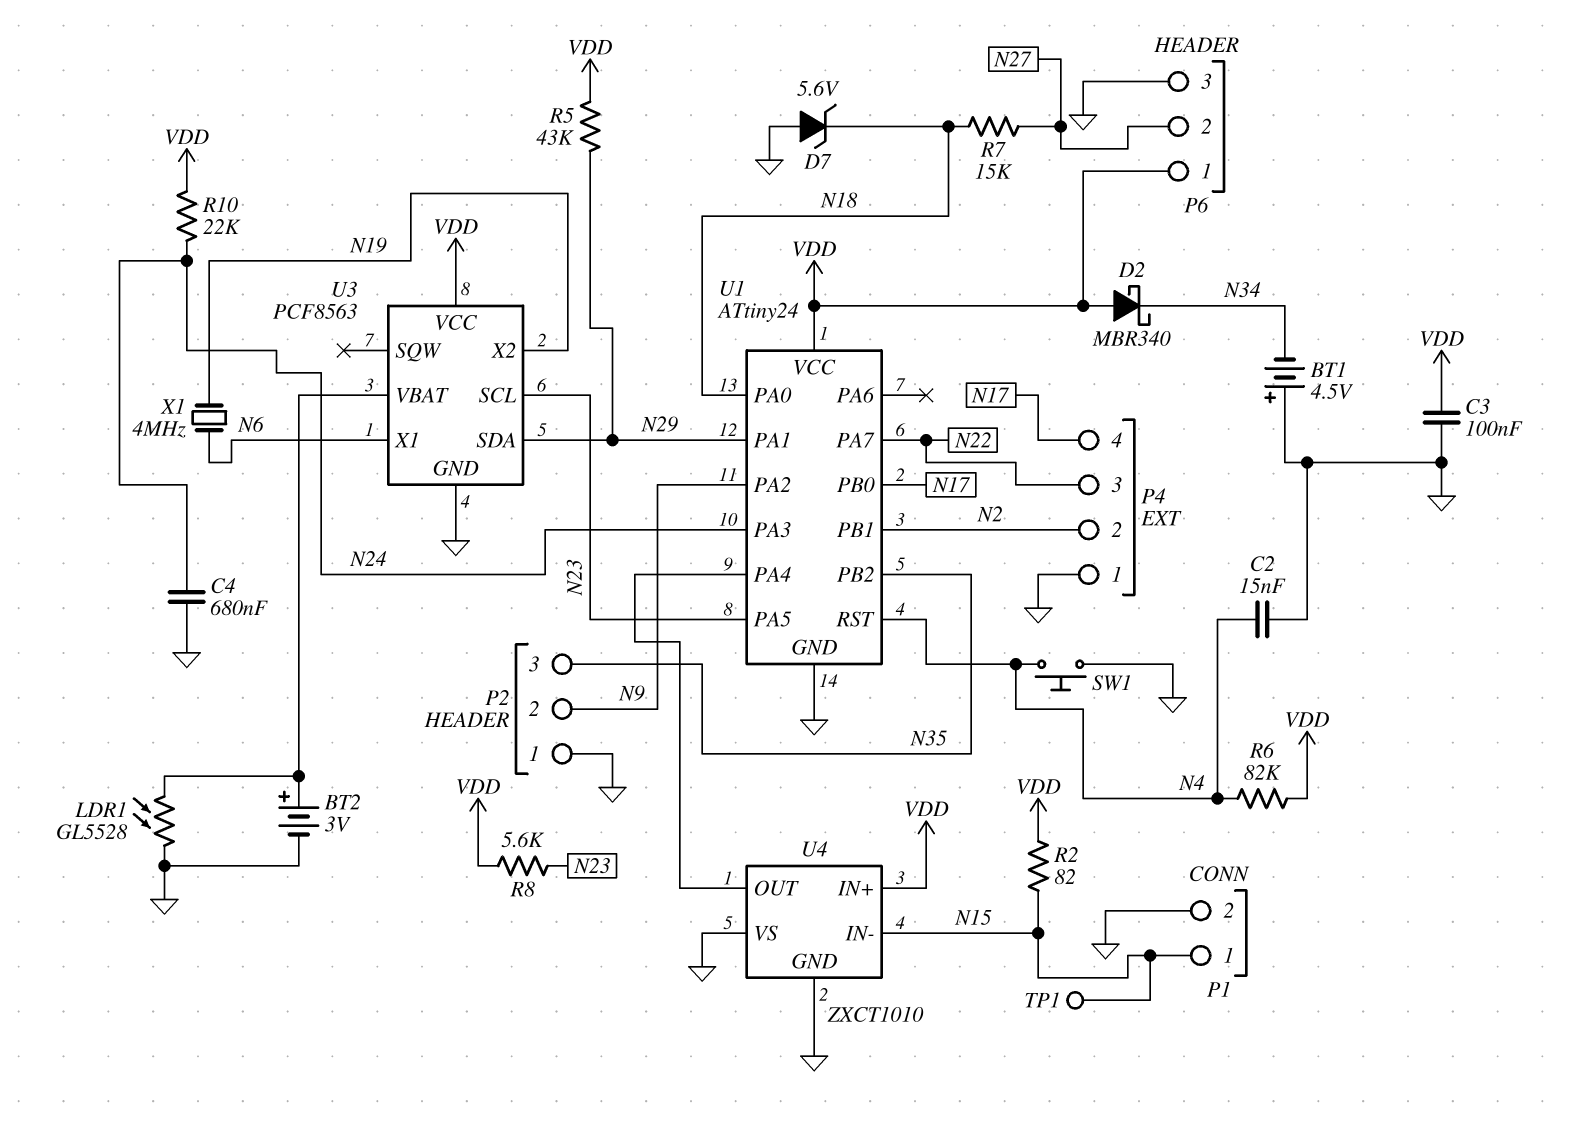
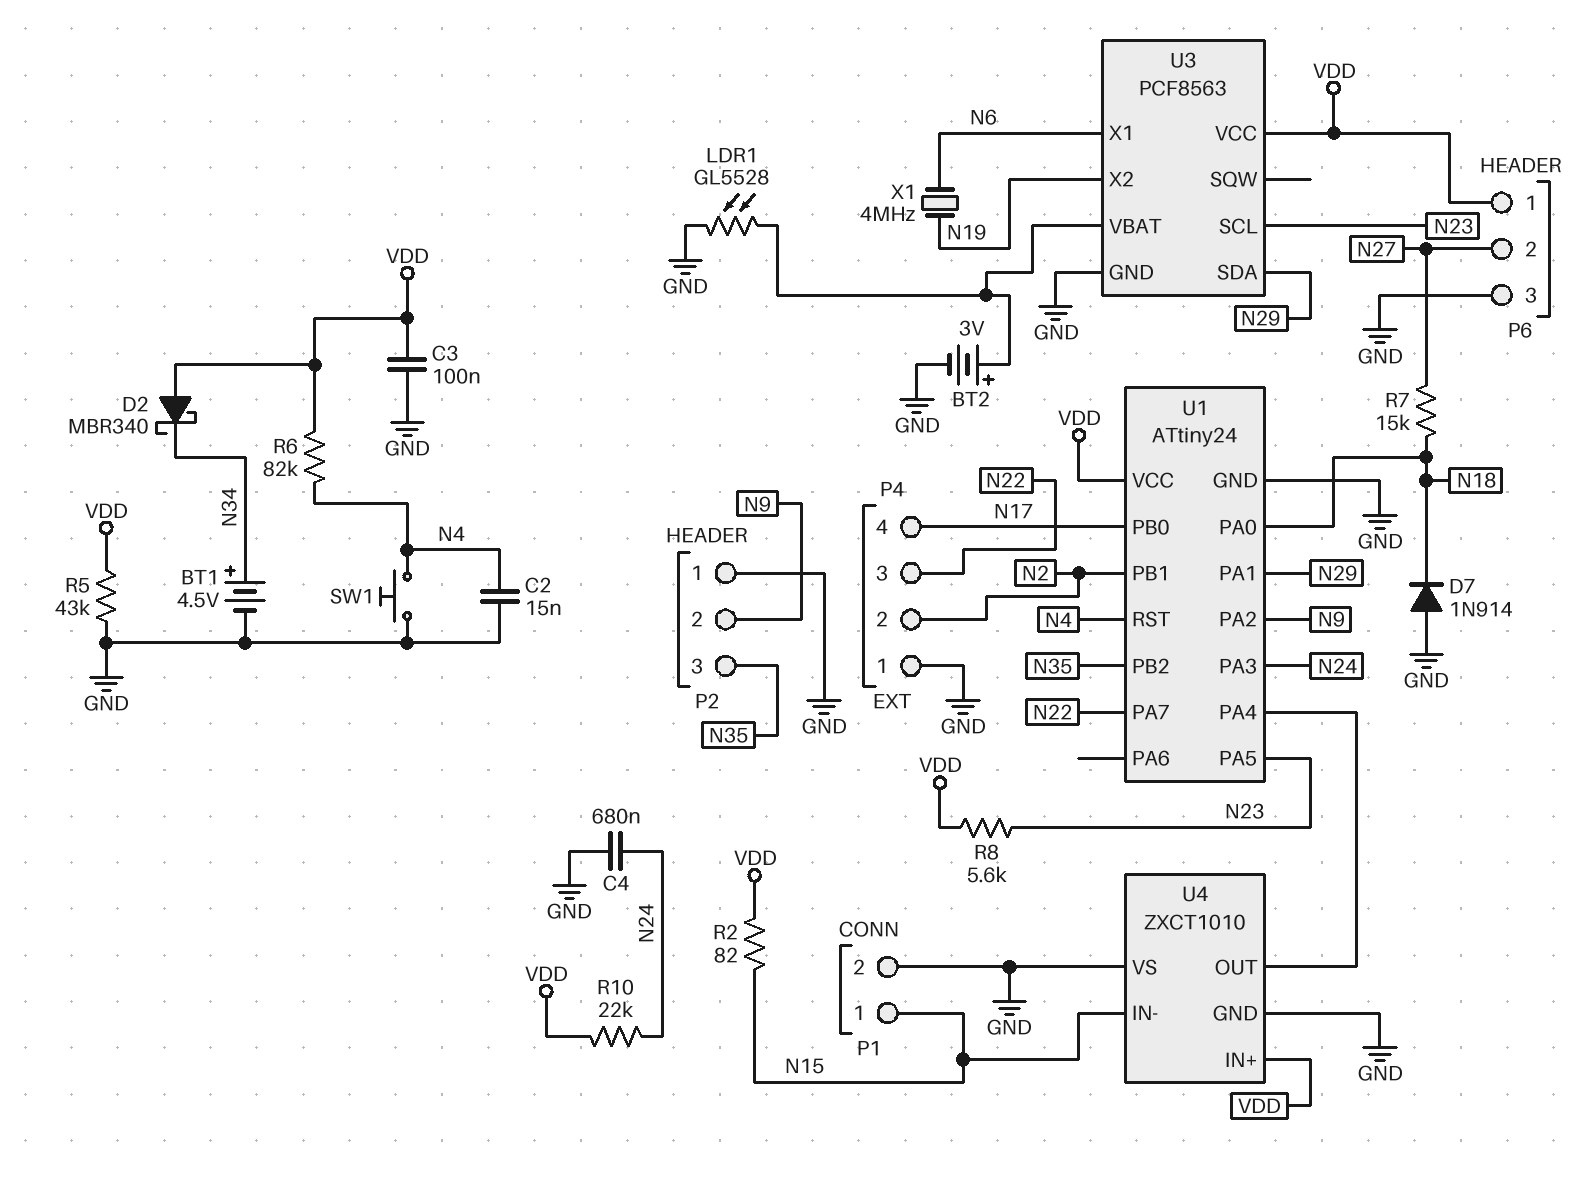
BT1: 4.5V (plus GND, minus N34) -> 4.5V (plus N34, minus GND)
D7: zener 5.6V (A GND, K N18) -> diode 1N914 (A GND, K N18)
R5: 43k (N29, VDD) -> 43k (GND, VDD)
TP1: test point (N15) -> none

